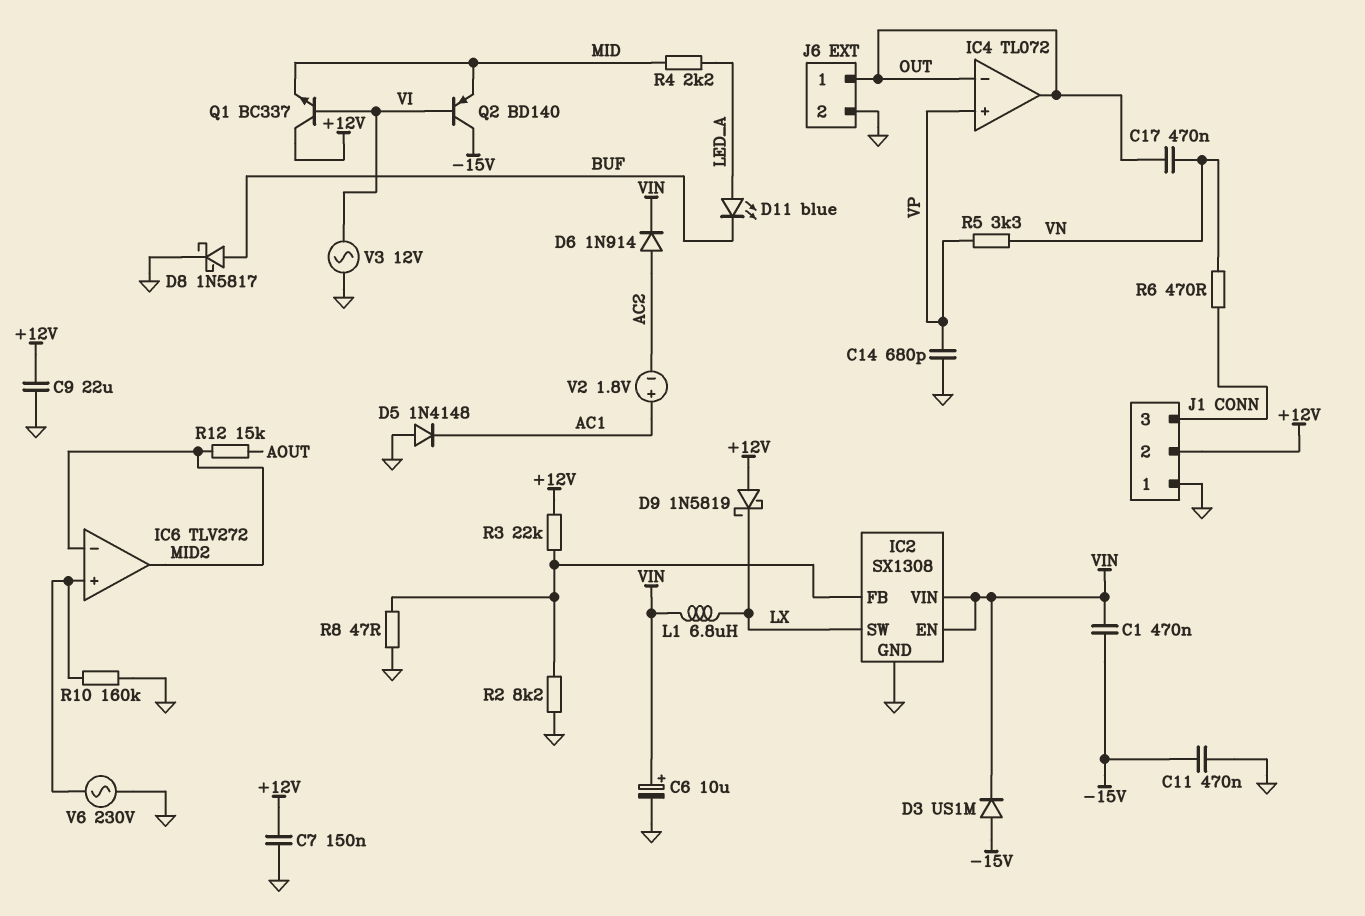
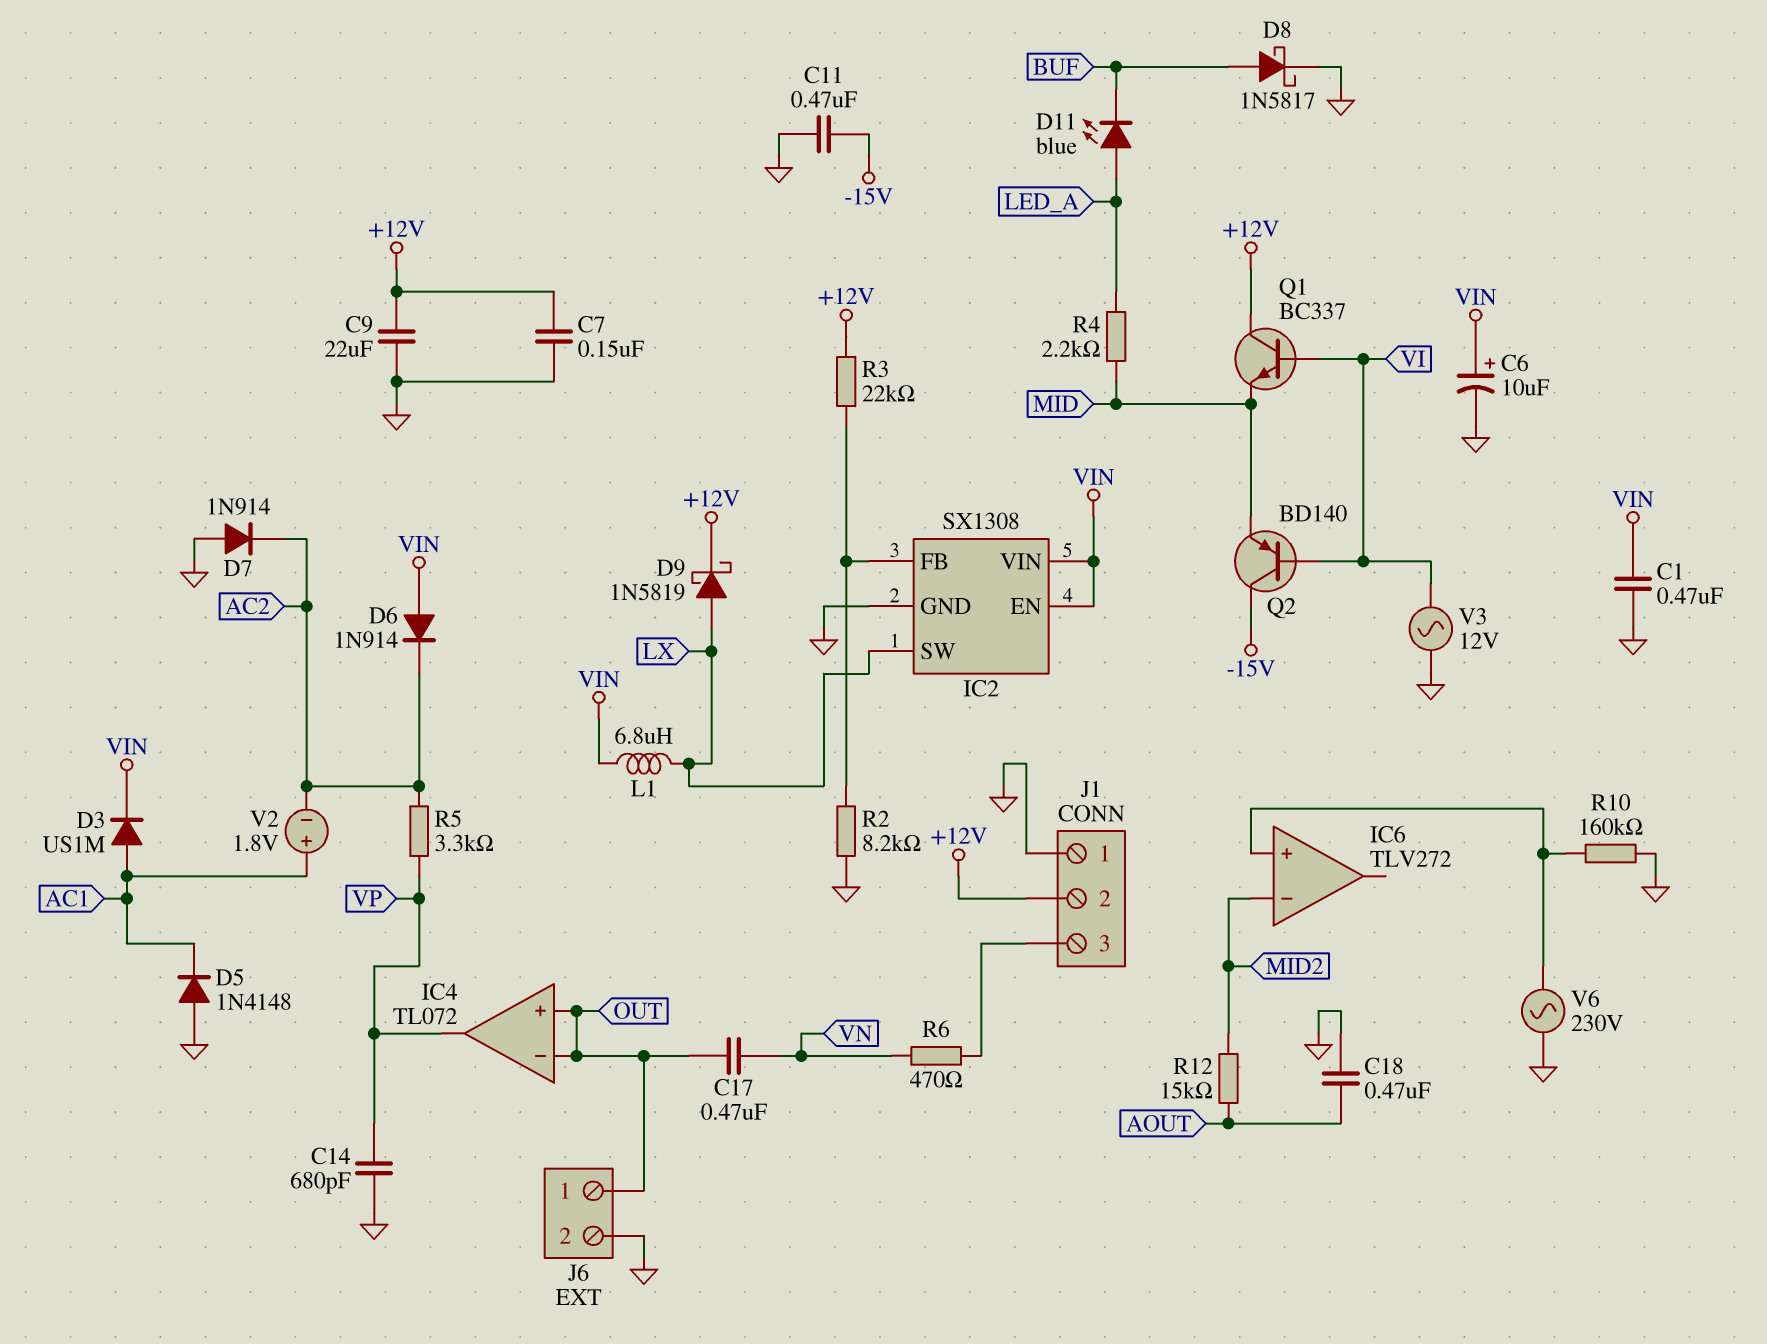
C1: 470nF (-15V, VIN) -> 470nF (GND, VIN)
C18: none -> 470nF (AOUT, GND)
D3: diode US1M (A -15V, K VIN) -> diode US1M (A AC1, K VIN)
D6: diode 1N914 (A AC2, K VIN) -> diode 1N914 (A VIN, K AC2)
D7: none -> diode 1N914 (A GND, K AC2)
D9: schottky 1N5819 (A +12V, K LX) -> schottky 1N5819 (A LX, K +12V)
IC4 pin in+: VP -> OUT
IC4 pin out: OUT -> VP
IC6 pin out: MID2 -> none
R5: 3.3k (VN, VP) -> 3.3k (AC2, VP)
R8: 47 (GND, IC2/FB) -> none

